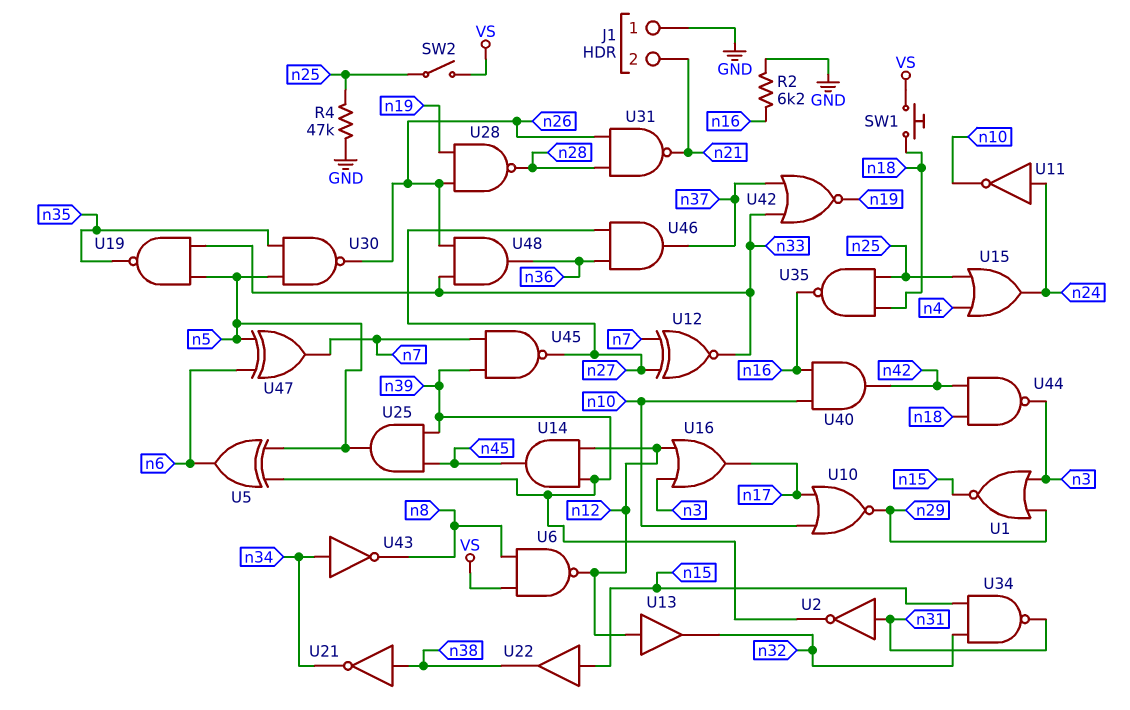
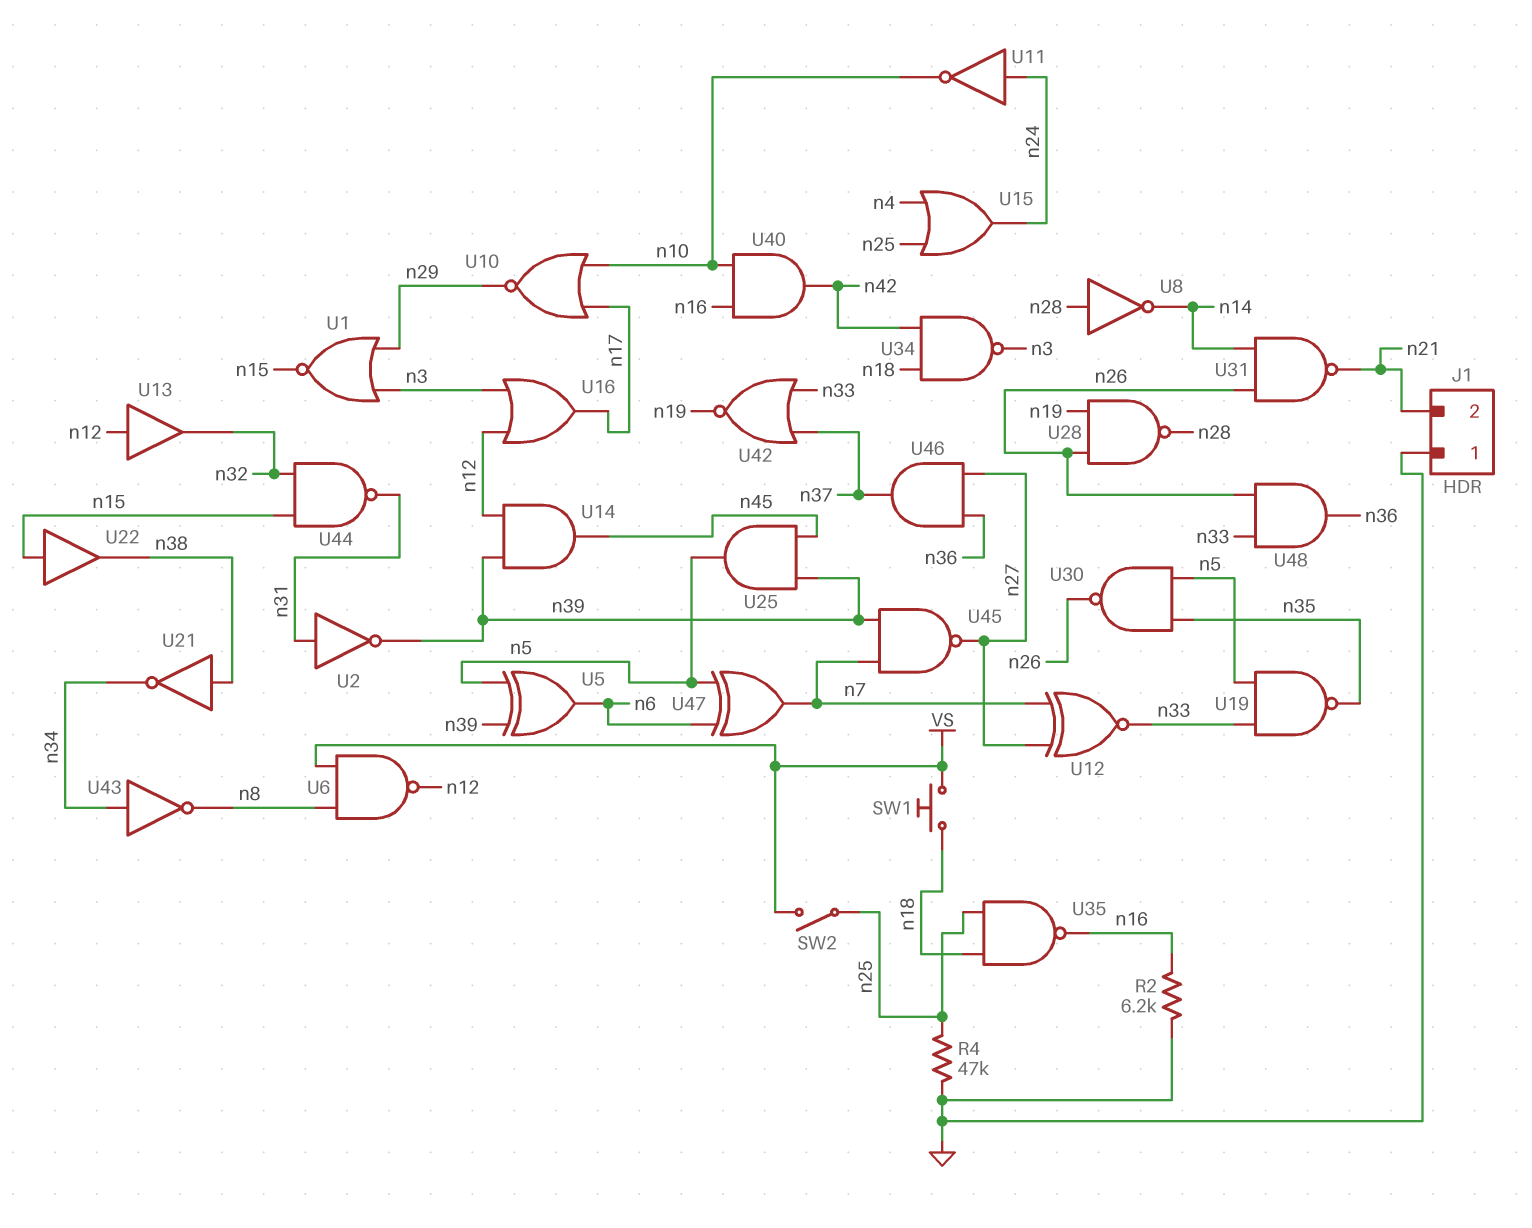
U8: none -> NOT (in n28, out n14)
U31: NAND (in n26, in n28, out n21) -> NAND (in n14, in n26, out n21)
U34: NAND (in n15, in n32, out n31) -> NAND (in n18, in n42, out n3)
U44: NAND (in n18, in n42, out n3) -> NAND (in n15, in n32, out n31)

